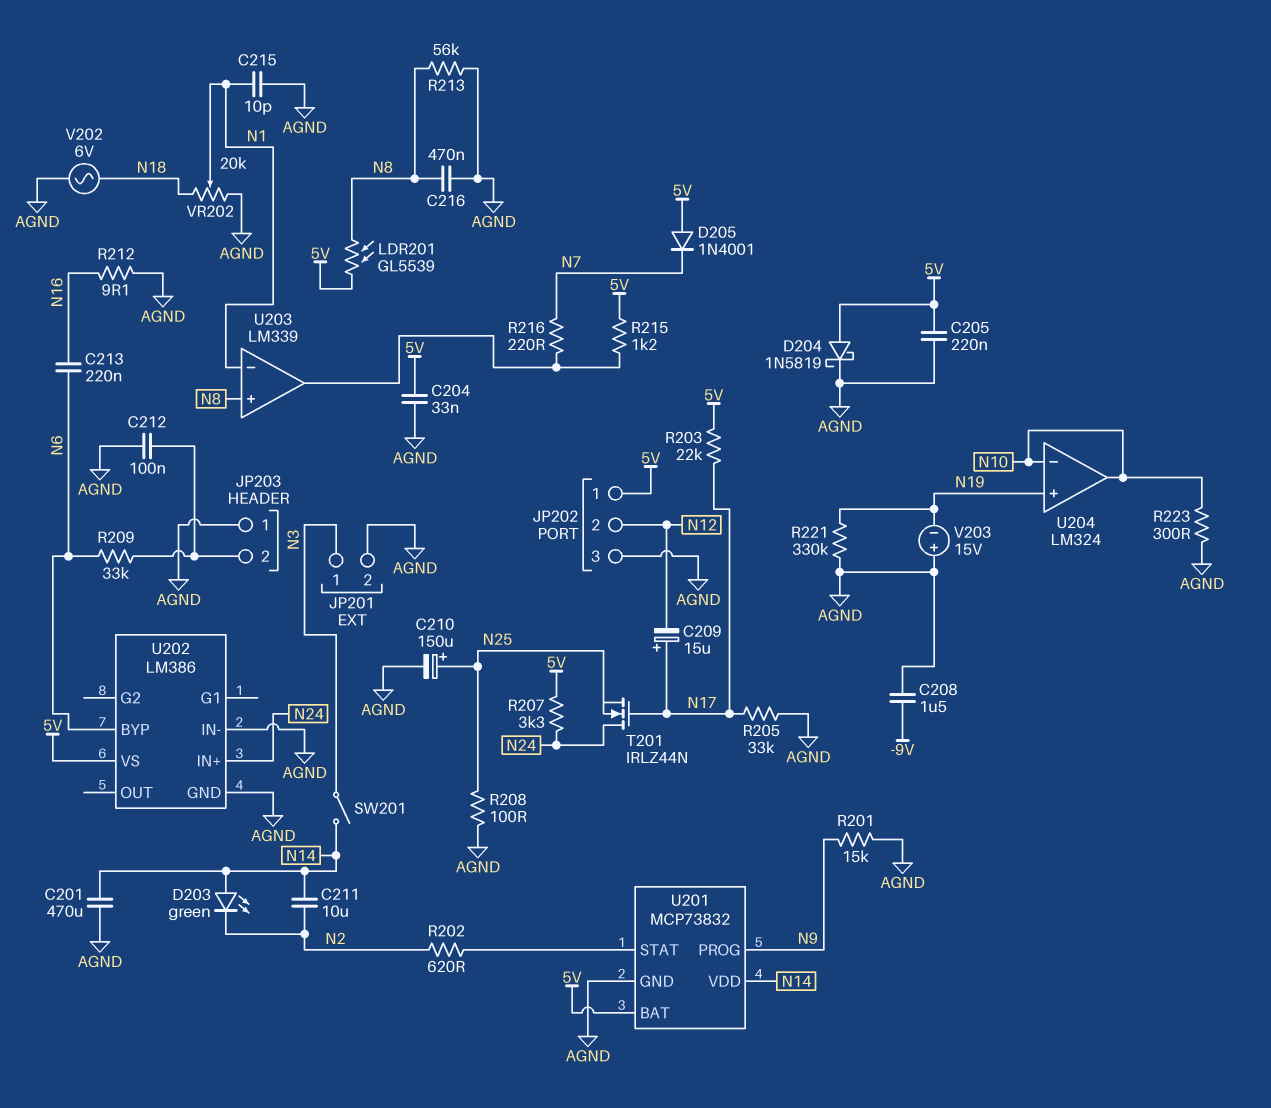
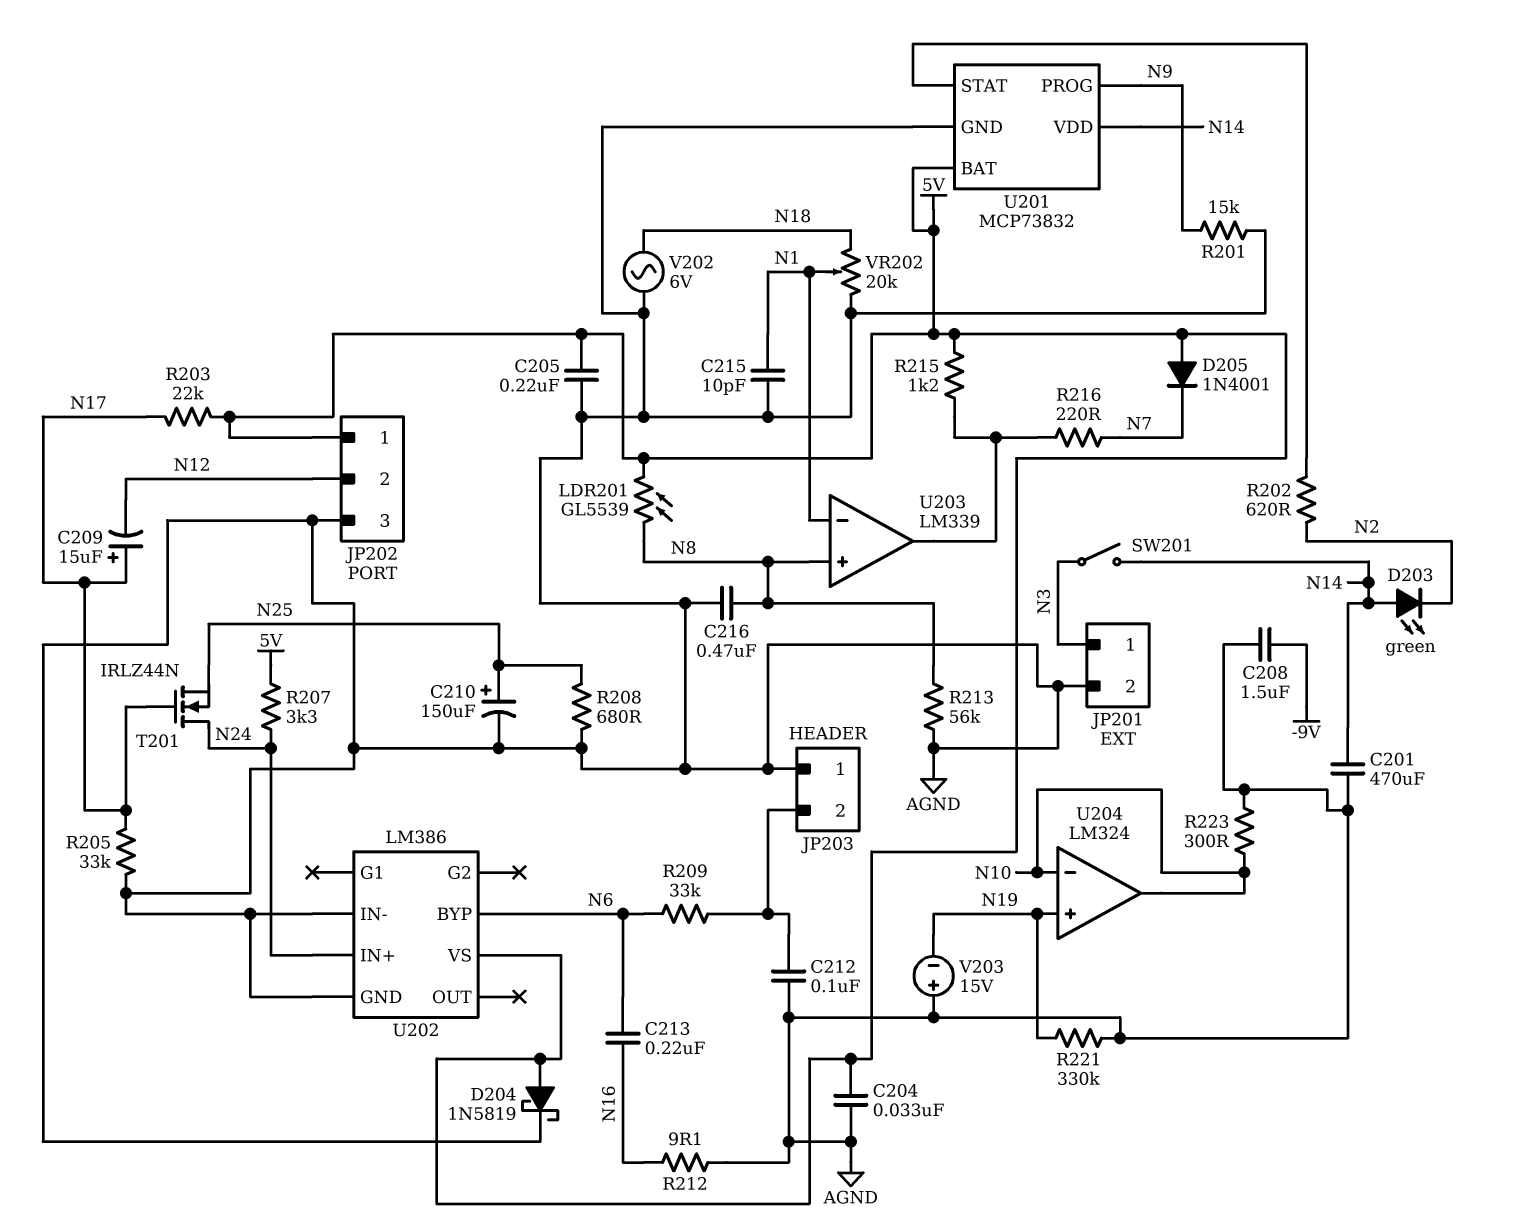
C211: 10uF (N2, N14) -> none
R208: 100 (AGND, N25) -> 680 (AGND, N25)

